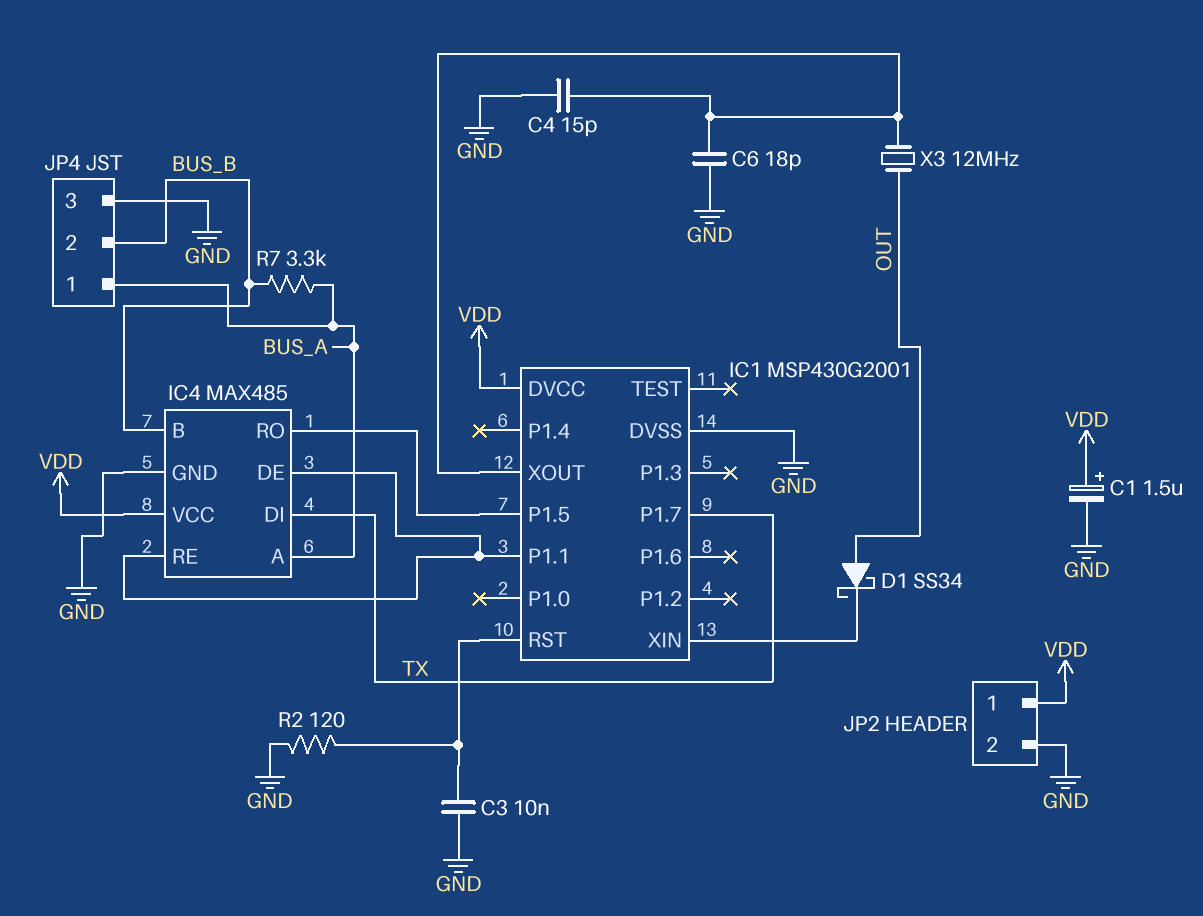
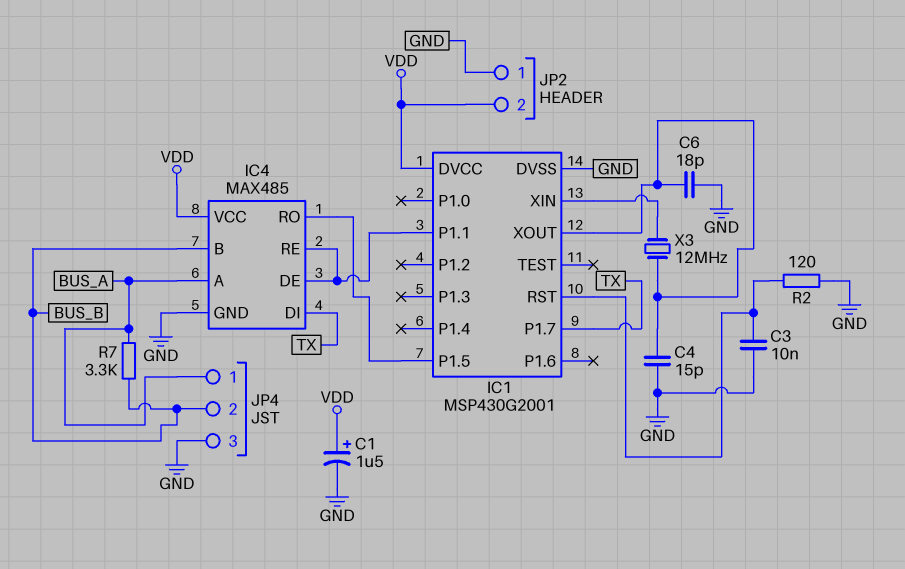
D1: schottky SS34 (A OUT, K IC1/XIN) -> none
JP2 pin 1: VDD -> GND
JP2 pin 2: GND -> VDD
X3: 12MHz (IC1/XOUT, OUT) -> 12MHz (IC1/XIN, IC1/XOUT)

